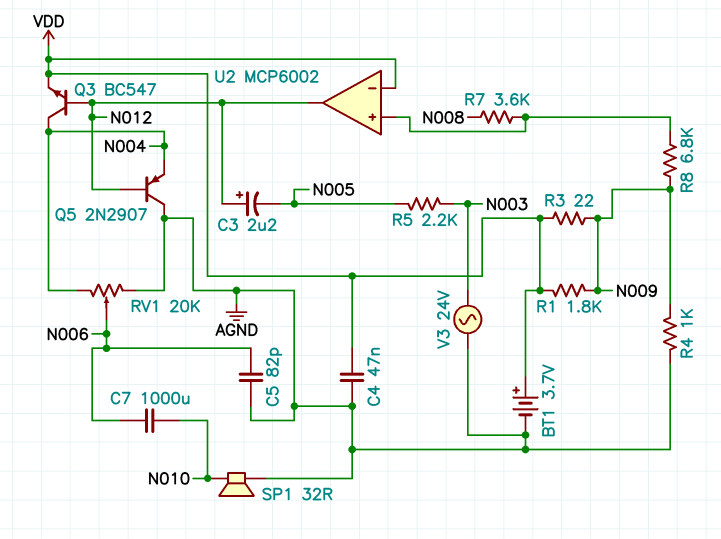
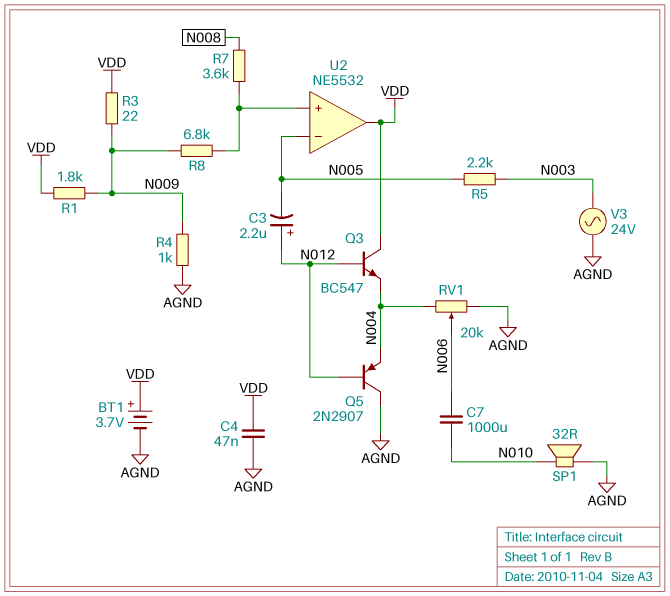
C5: 82pF (AGND, N006) -> none
Q3: NPN BC547 (B N012, C N004, E VDD) -> NPN BC547 (B N012, C VDD, E N004)
U2: MCP6002 -> NE5532
U2 pin in-: VDD -> N005
U2 pin out: N012 -> VDD

